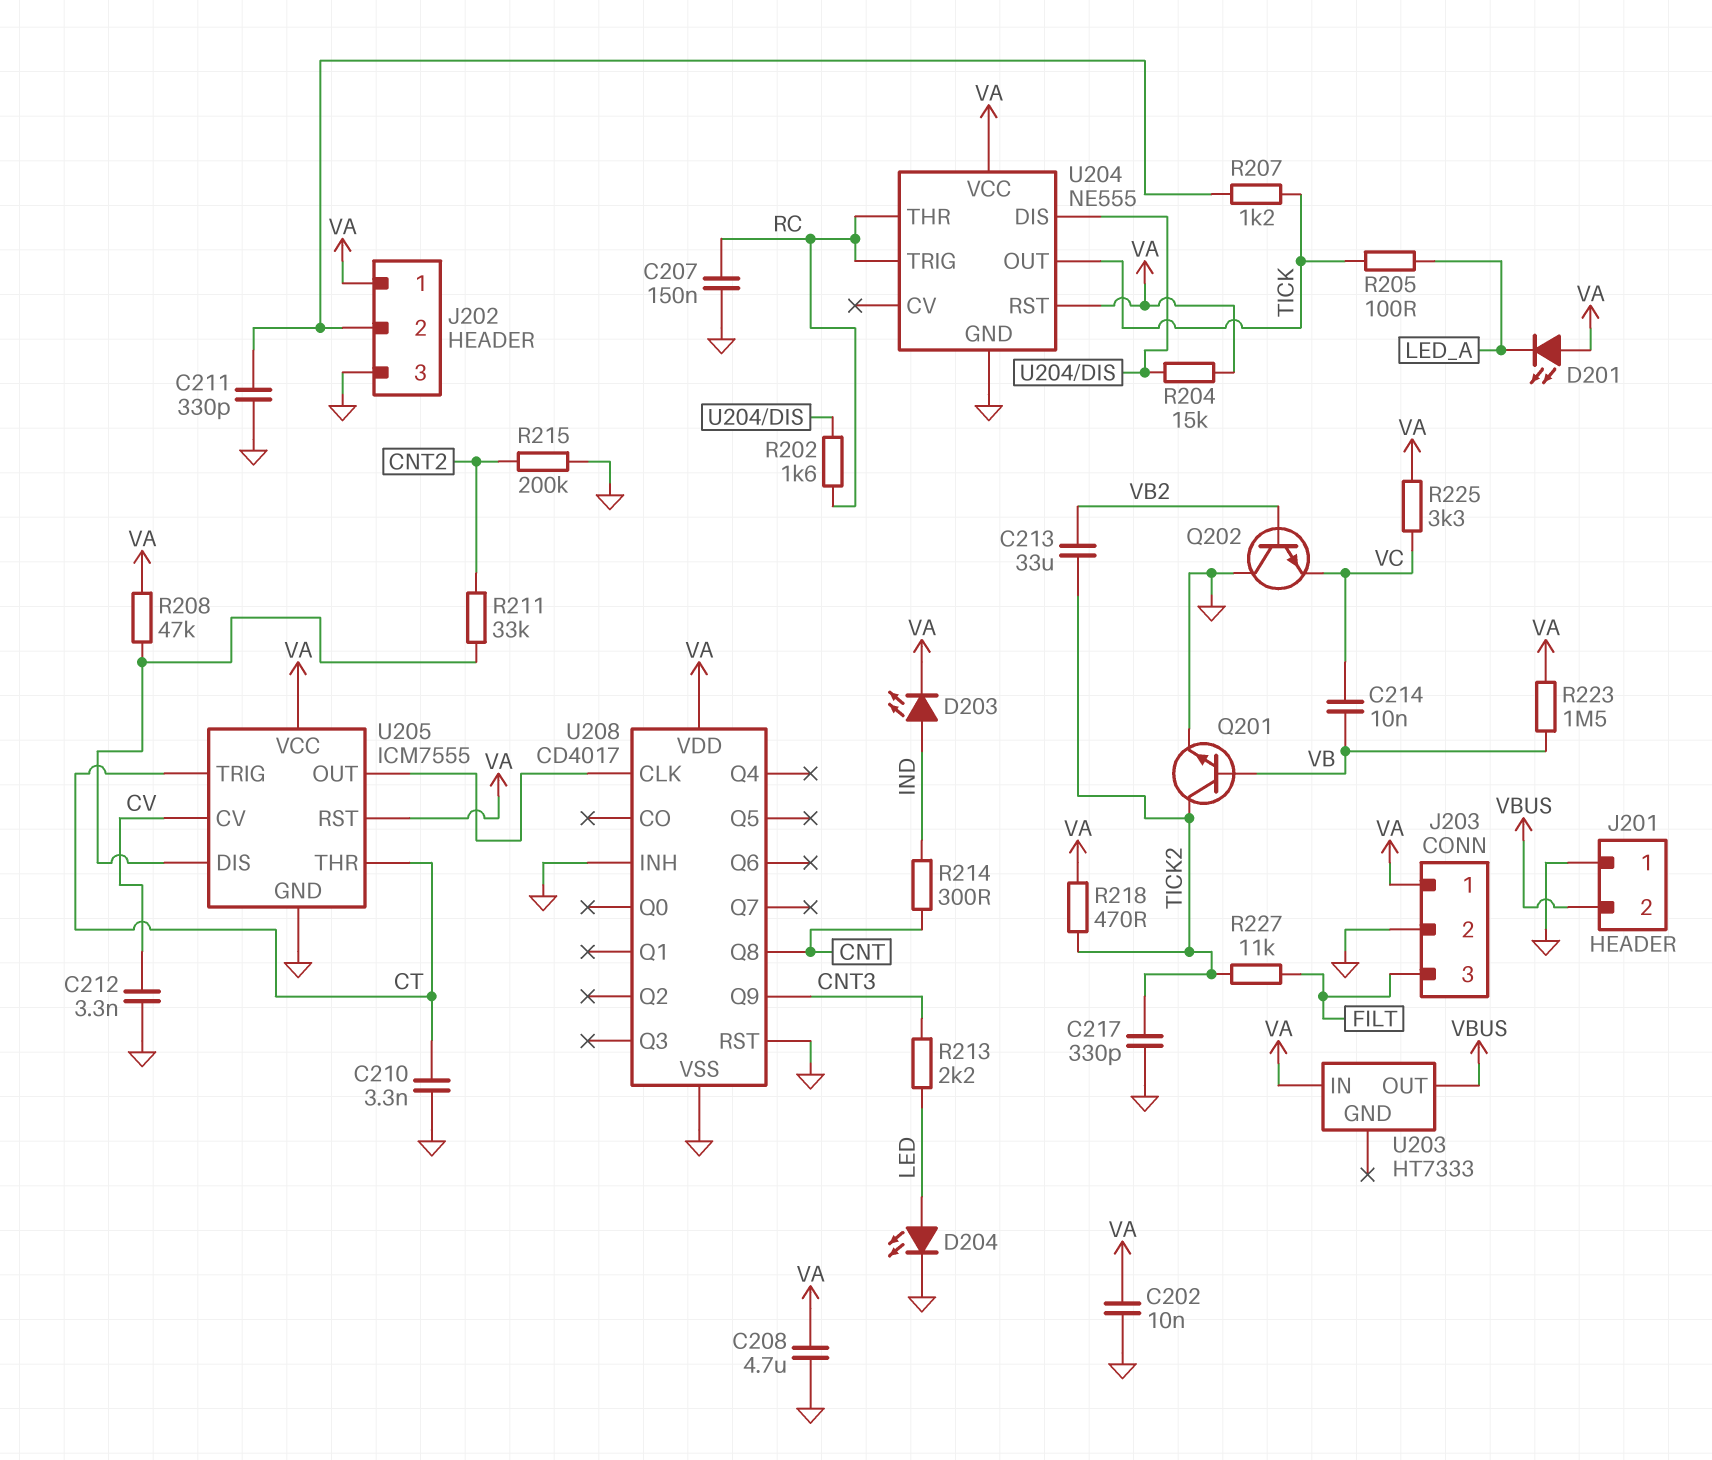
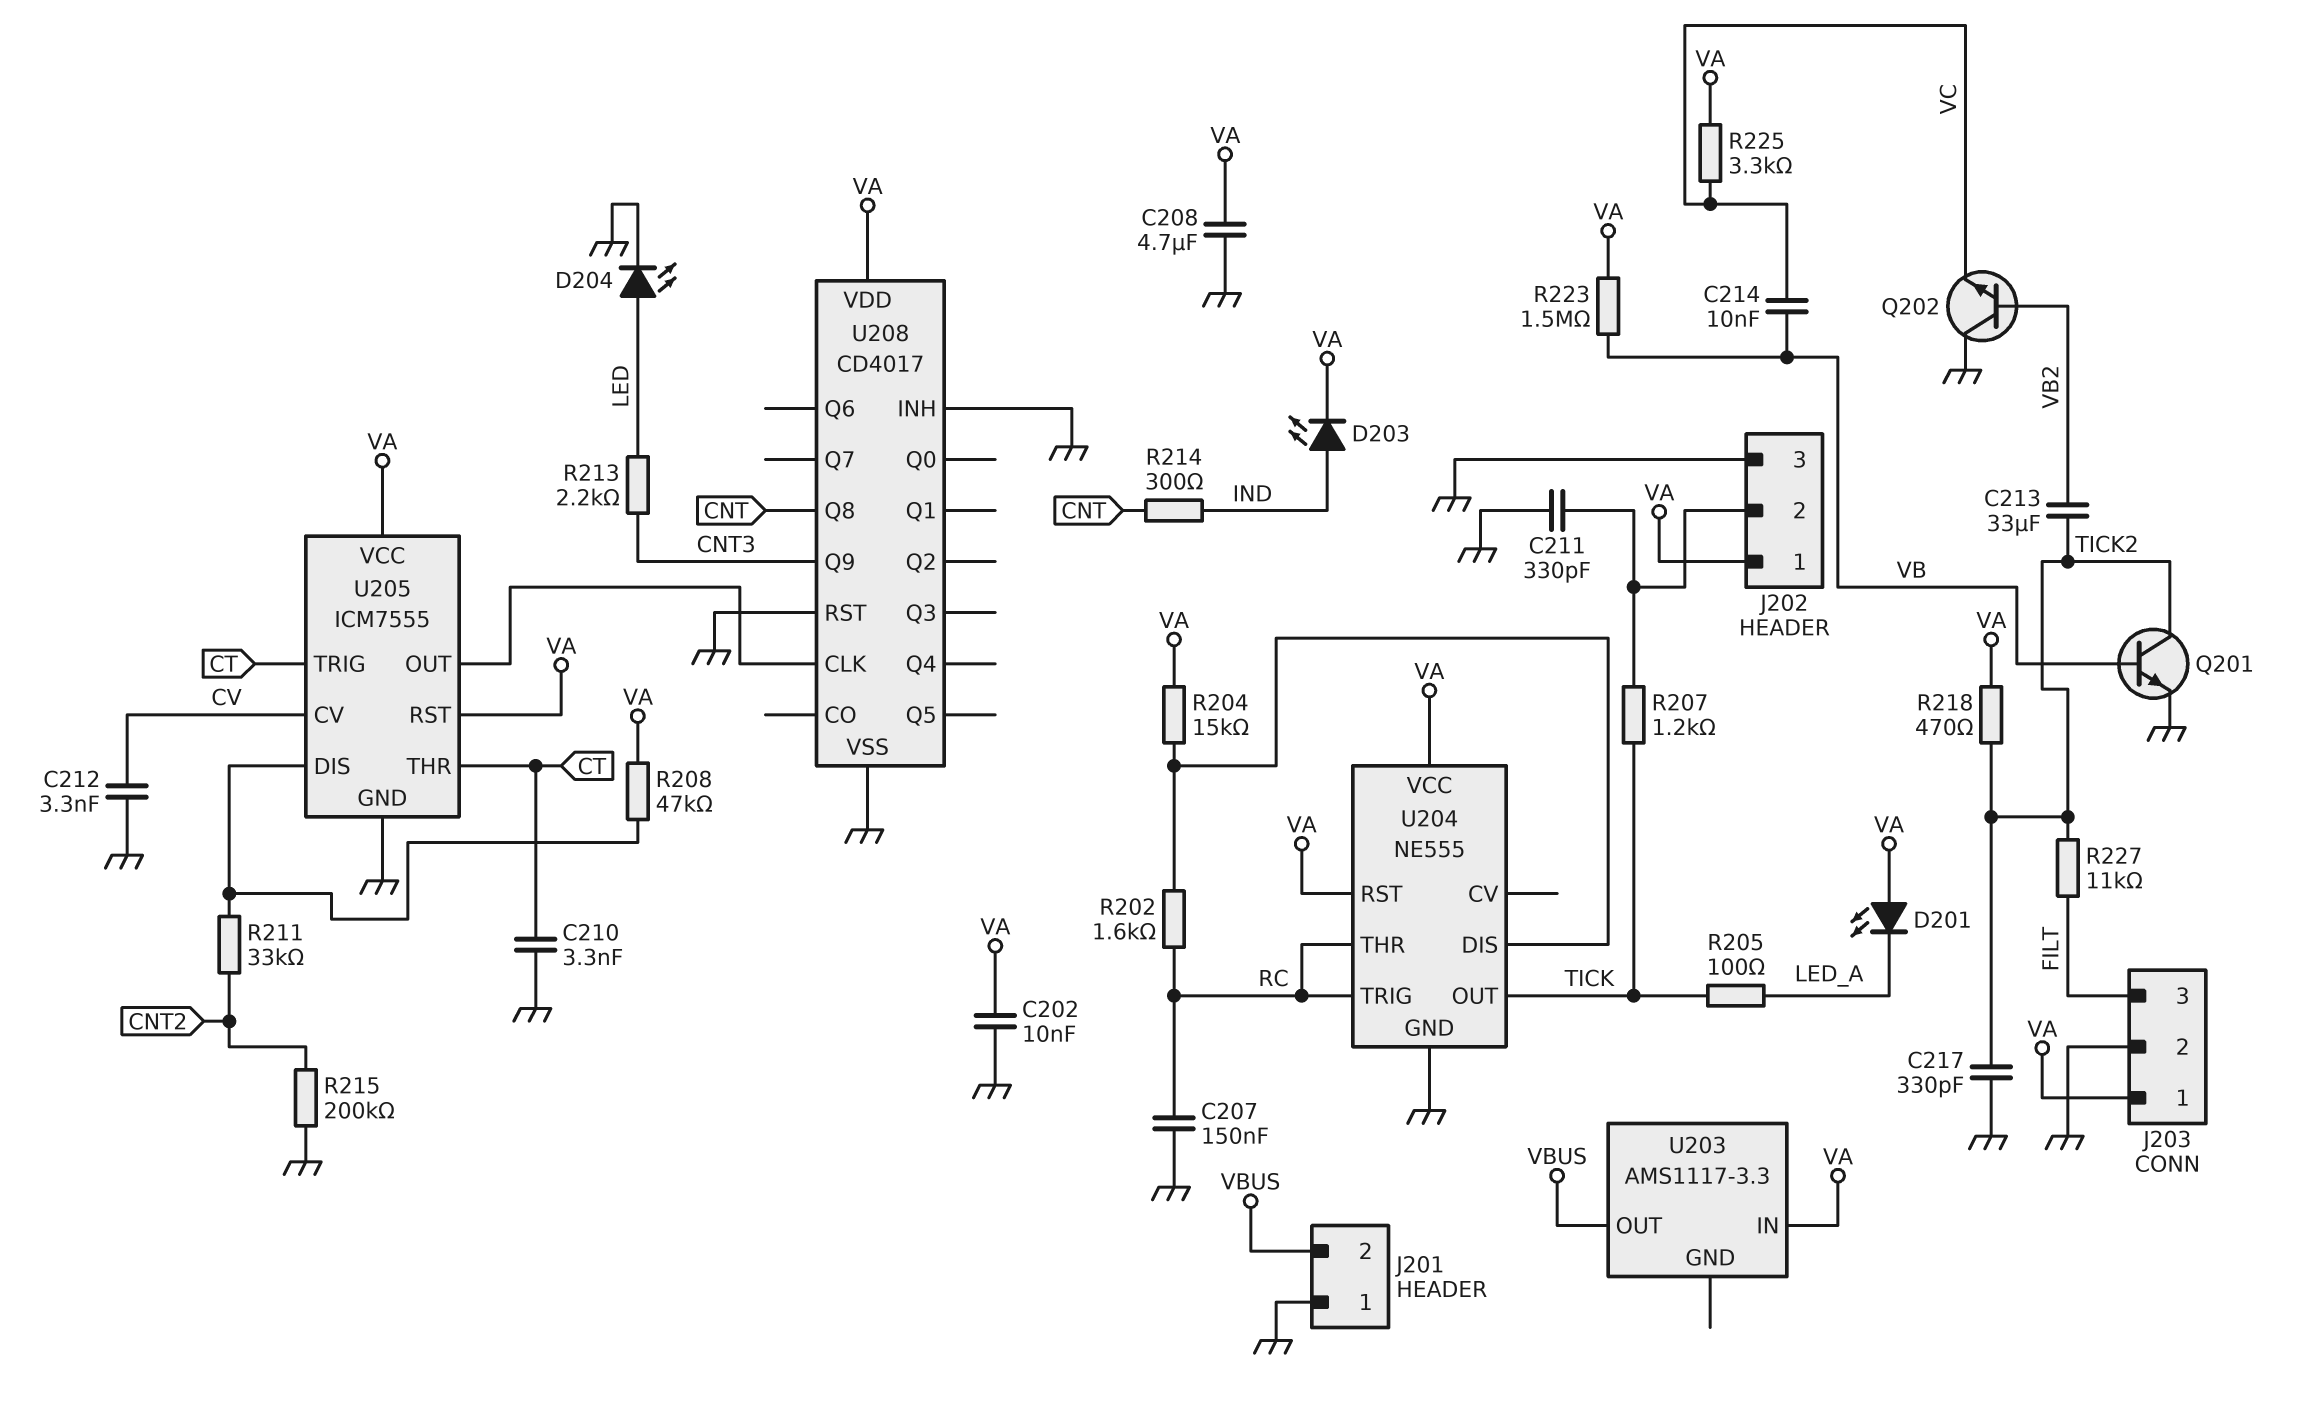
U203: HT7333 -> AMS1117-3.3

